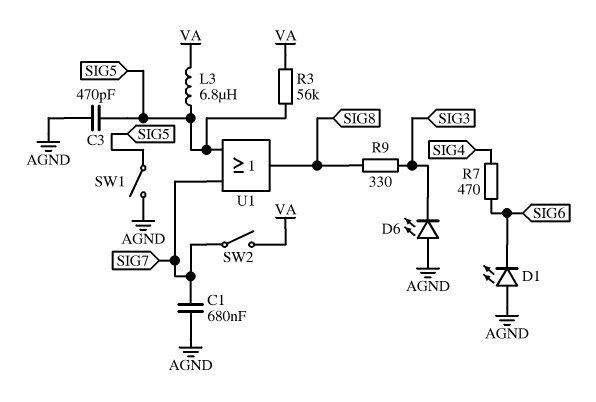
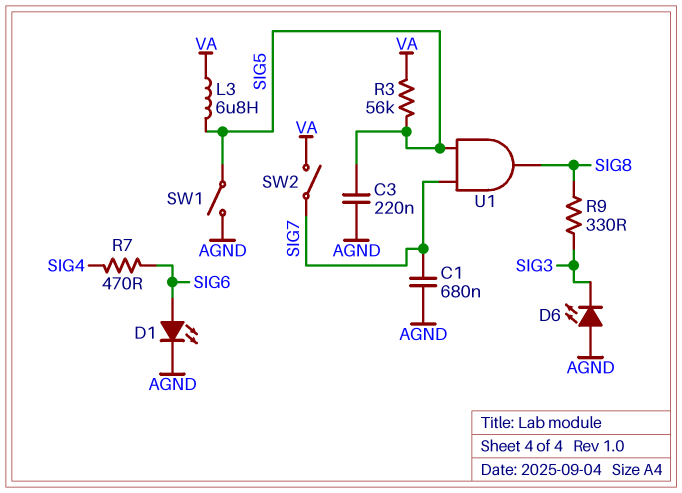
C3: 470pF (AGND, SIG5) -> 220nF (AGND, SIG5)
D1: LED (A AGND, K SIG6) -> LED (A SIG6, K AGND)
U1: OR (in SIG5, in SIG7, out SIG8) -> AND (in SIG5, in SIG7, out SIG8)

